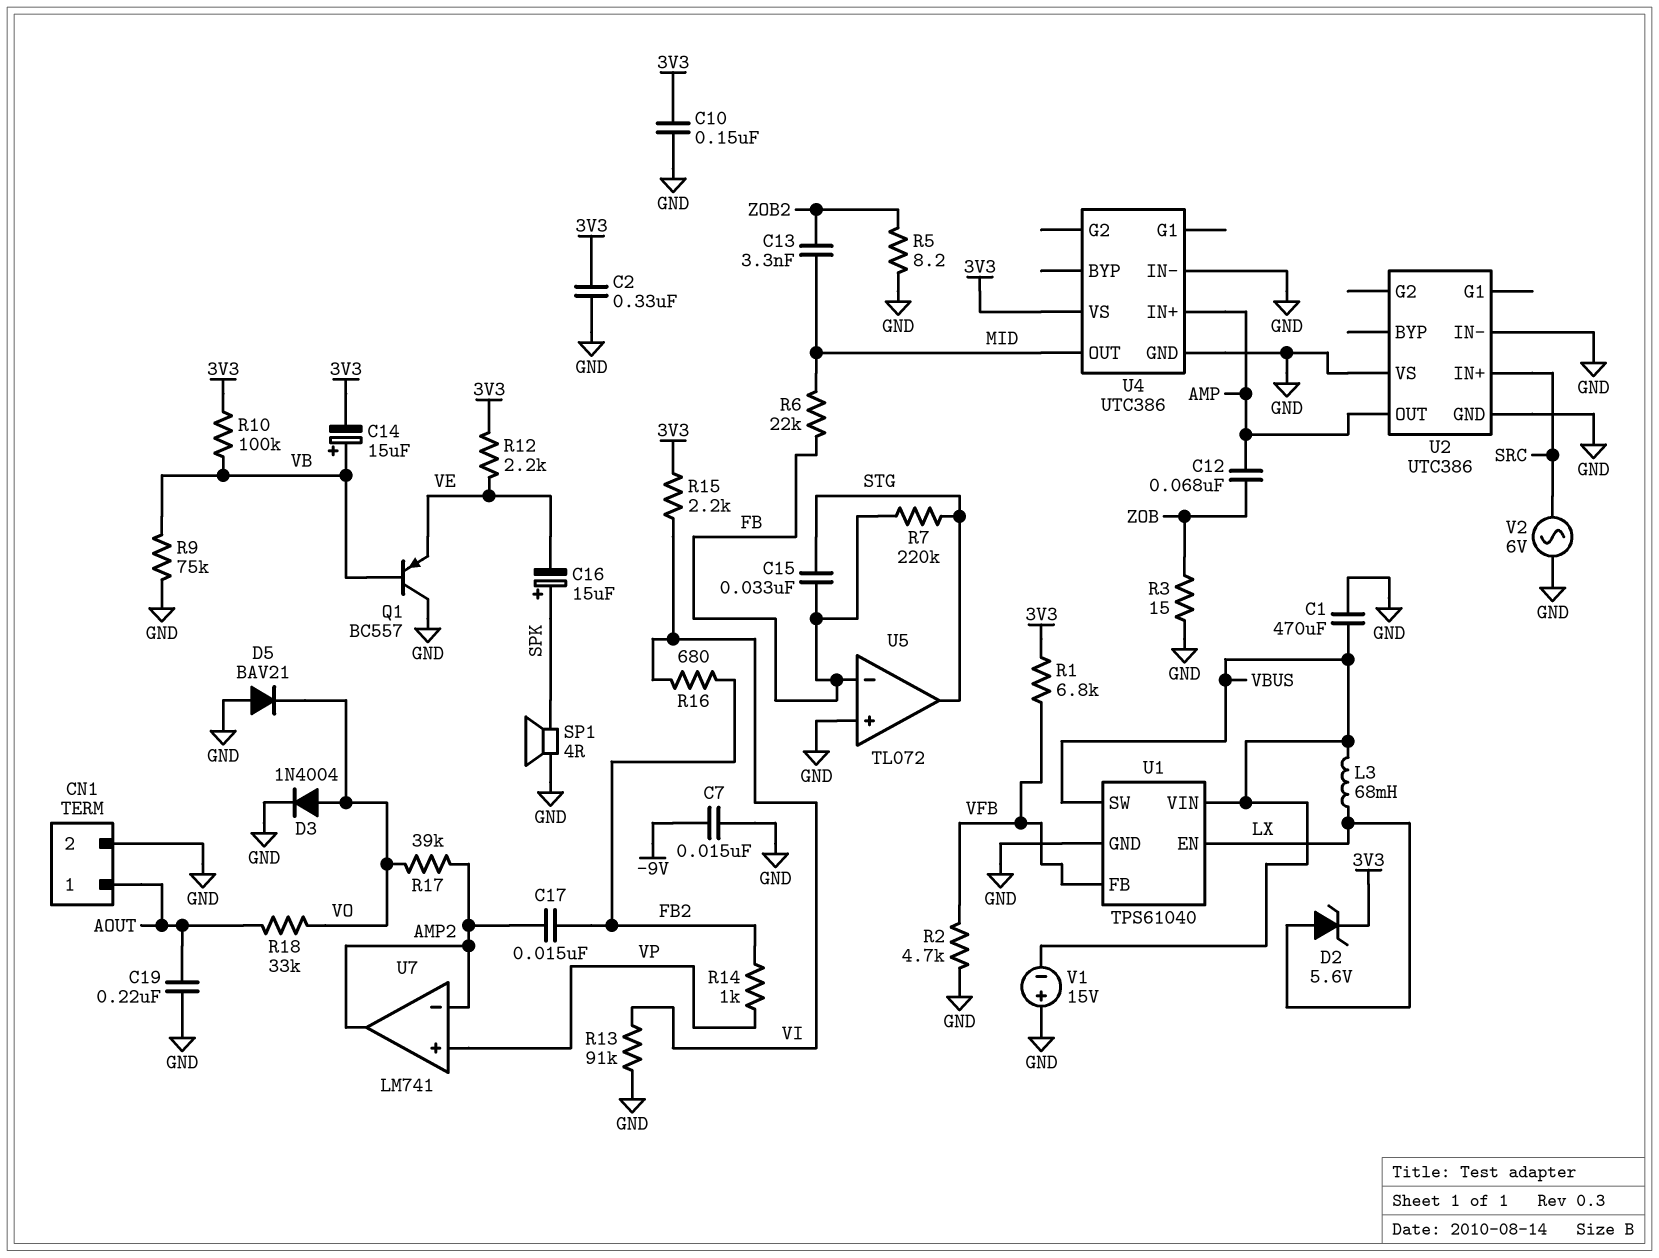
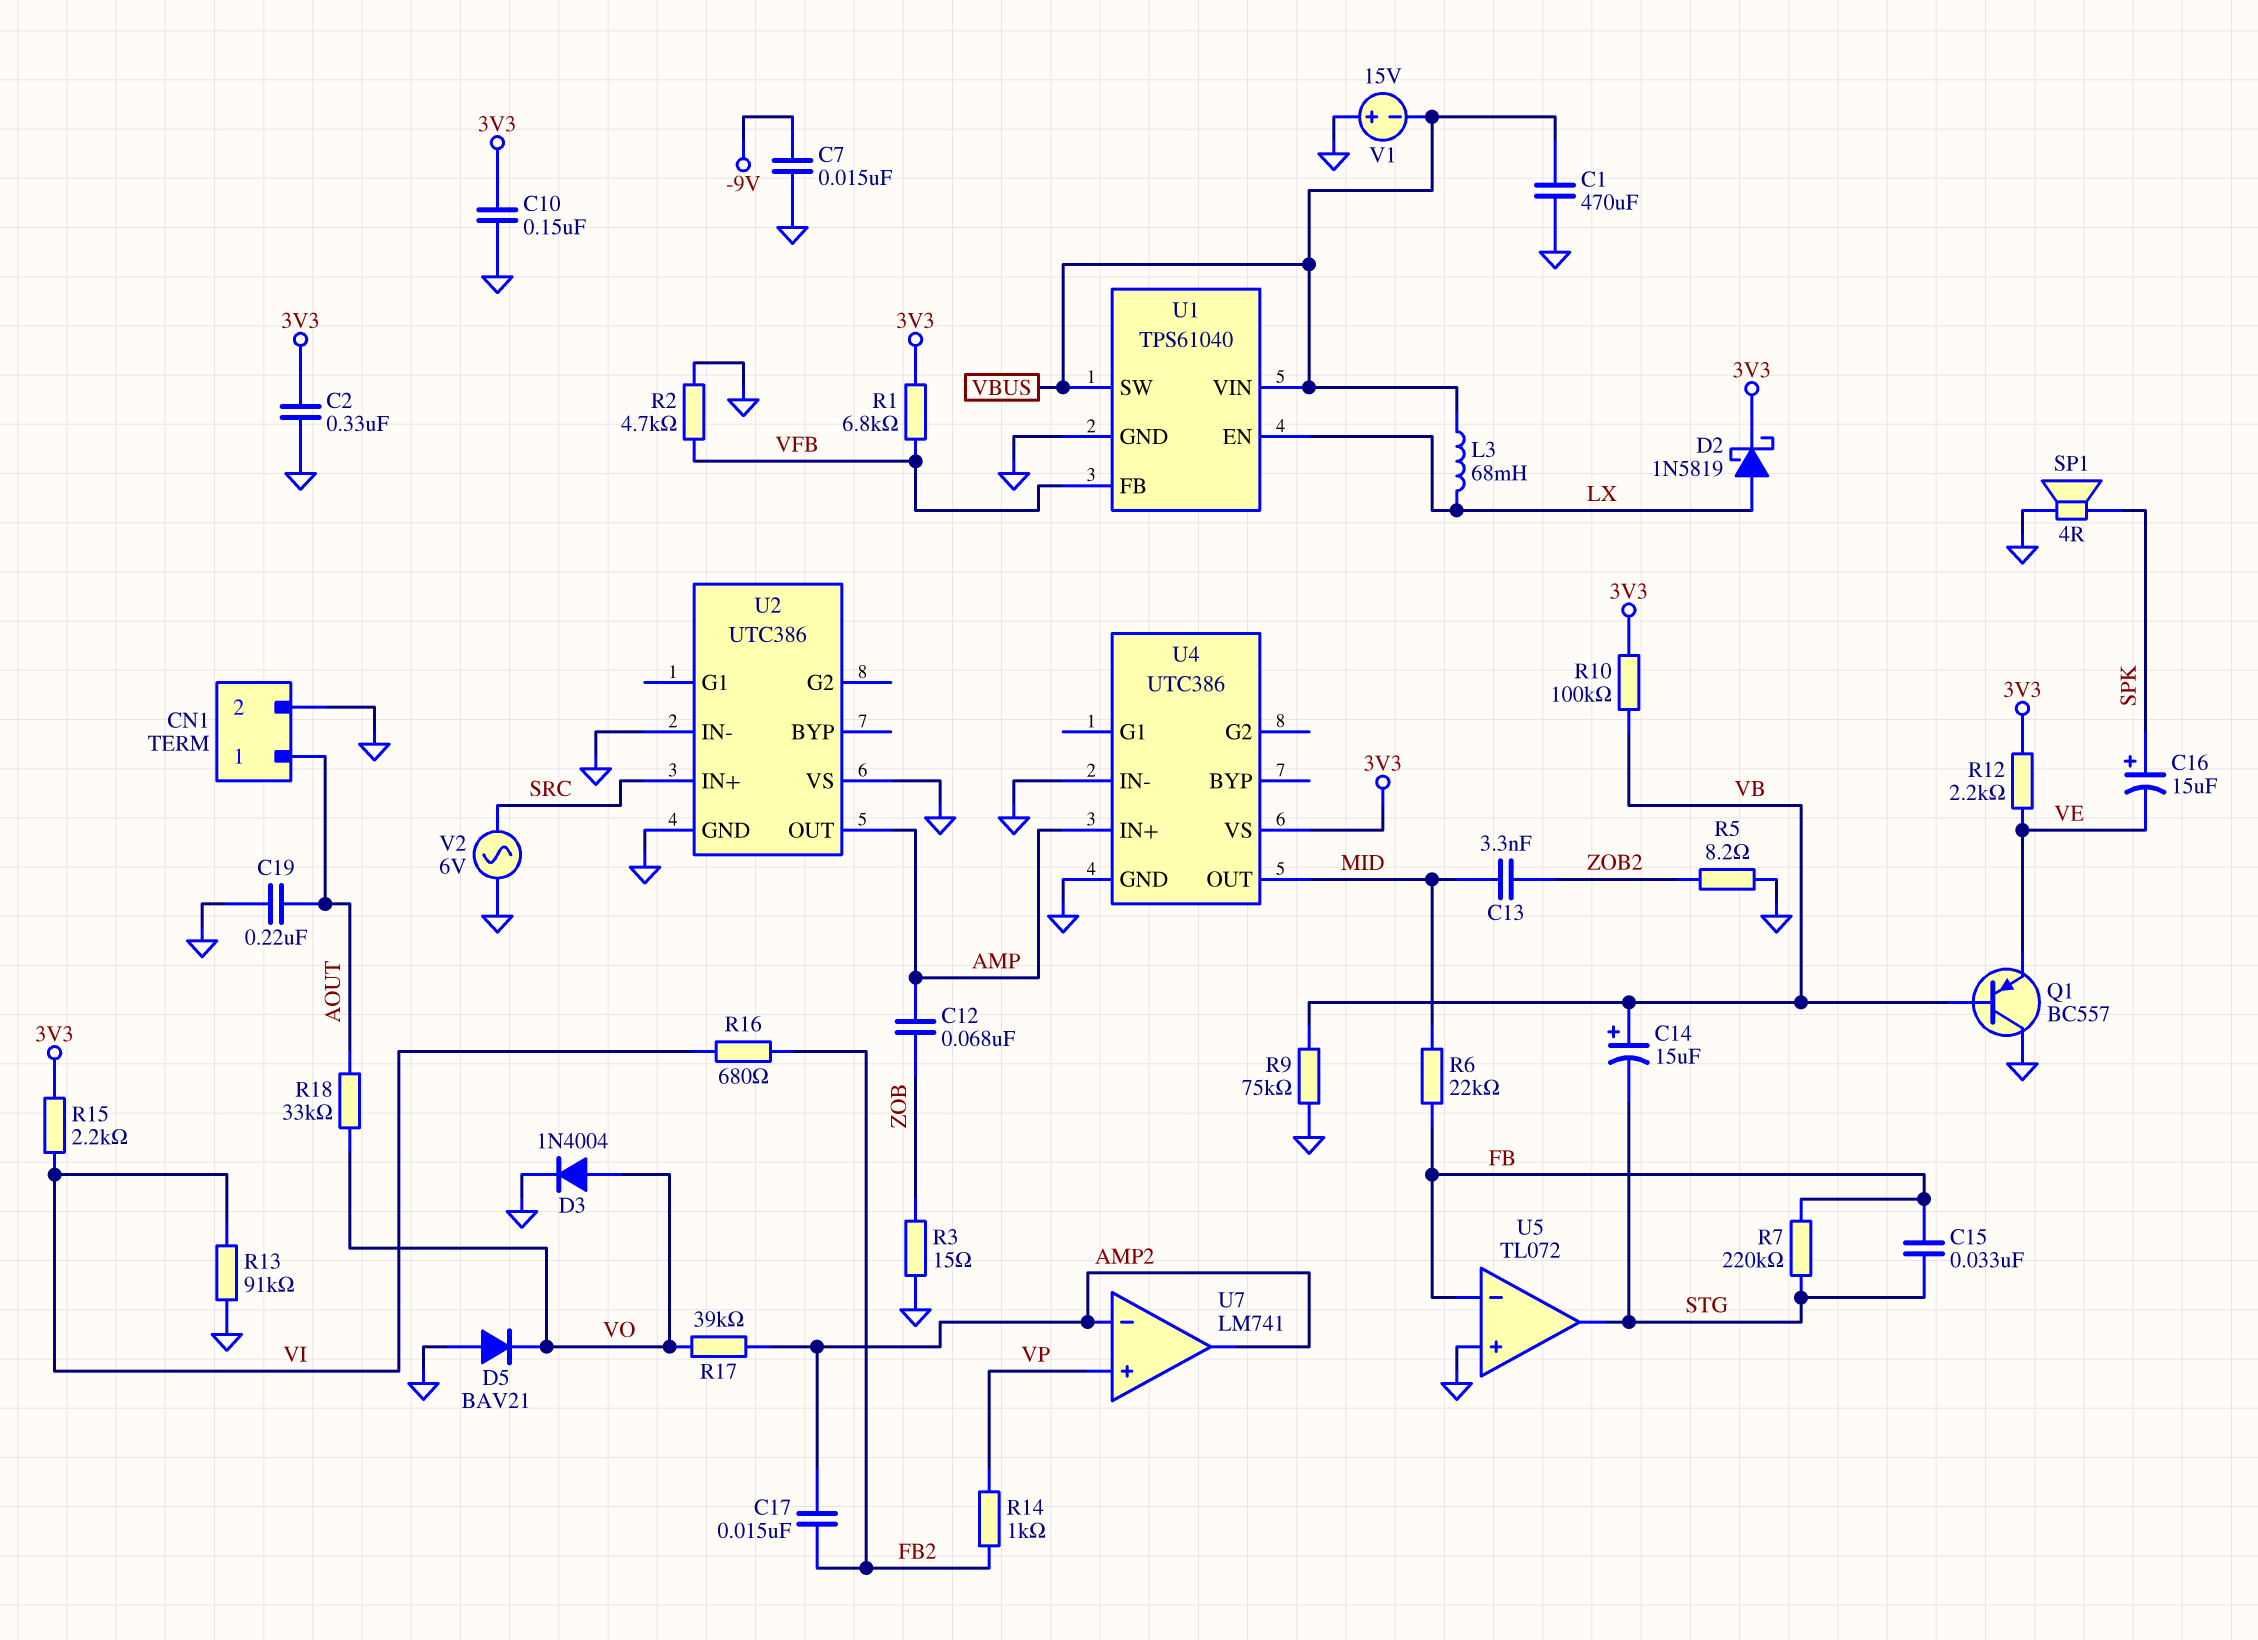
C14: 15uF (plus VB, minus 3V3) -> 15uF (plus VB, minus STG)
D2: zener 5.6V (A LX, K 3V3) -> schottky 1N5819 (A LX, K 3V3)

